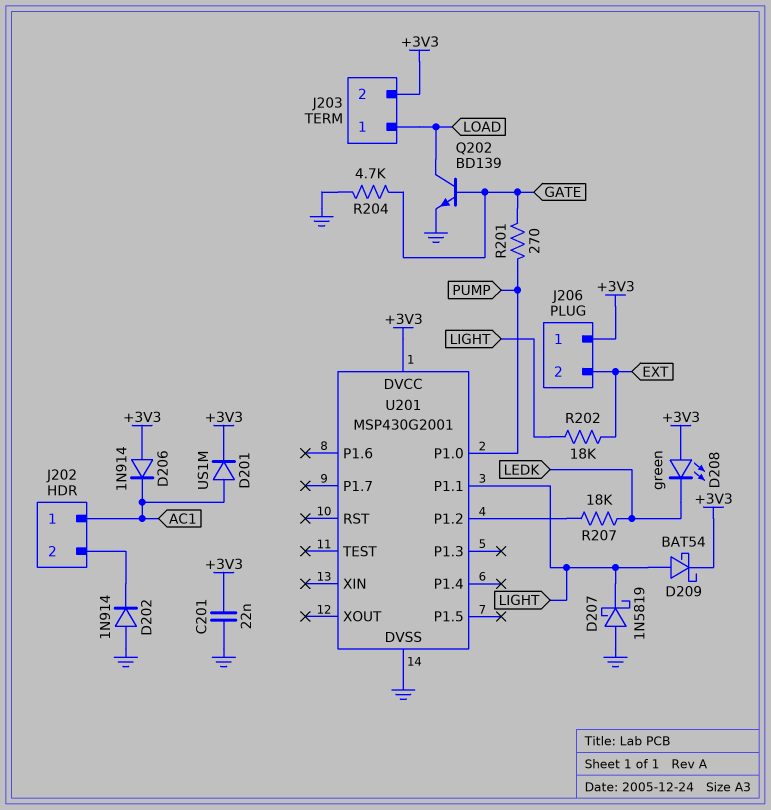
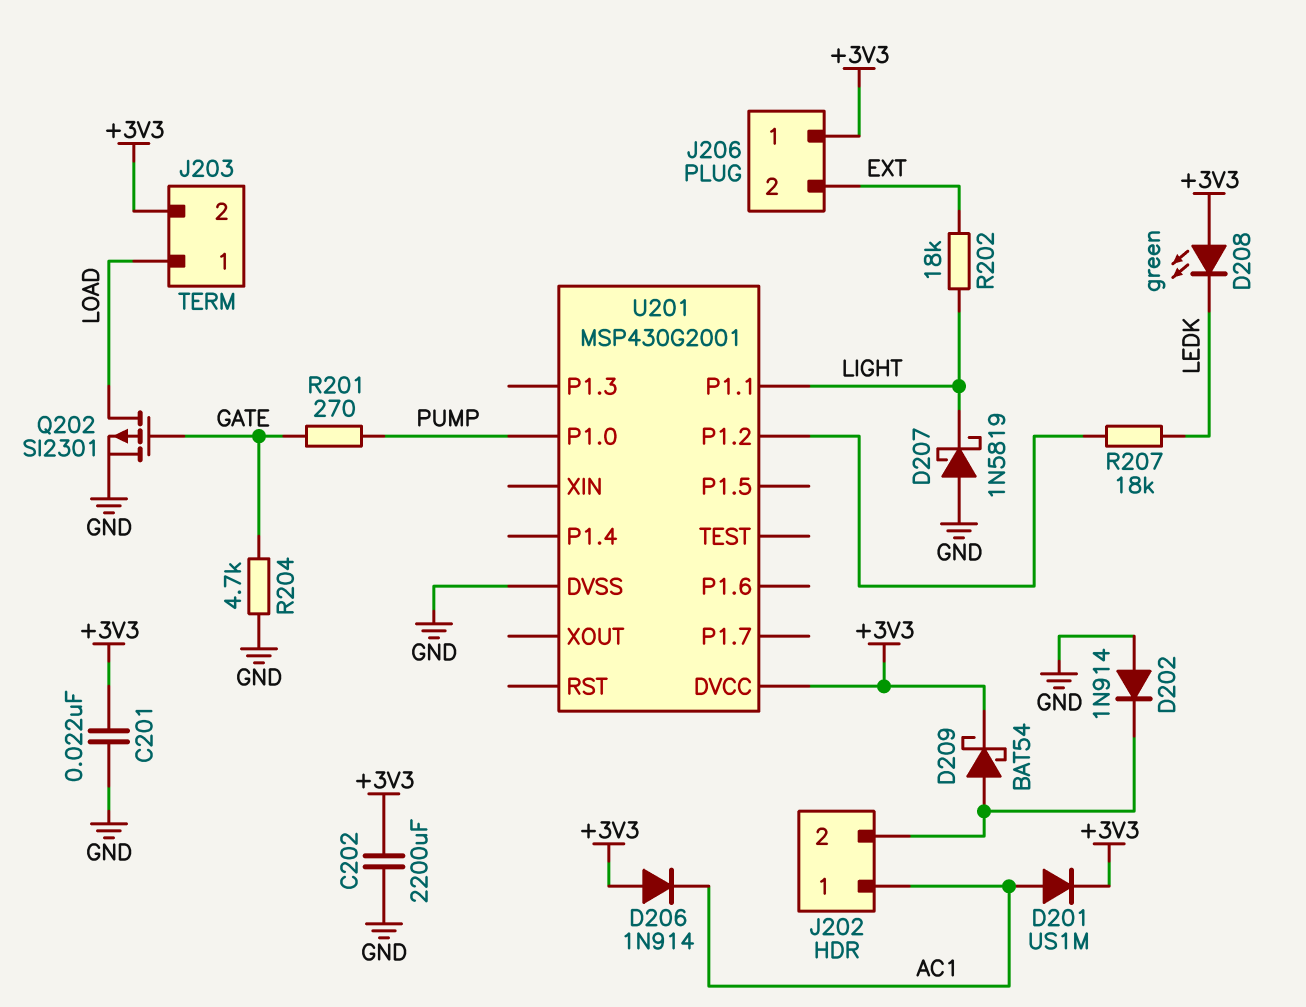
C202: none -> 2200uF (+3V3, GND)
D209: schottky BAT54 (A LIGHT, K +3V3) -> schottky BAT54 (A J202/2, K +3V3)
Q202: NPN BD139 (B GATE, C LOAD, E GND) -> PMOS SI2301 (G GATE, D LOAD, S GND)

